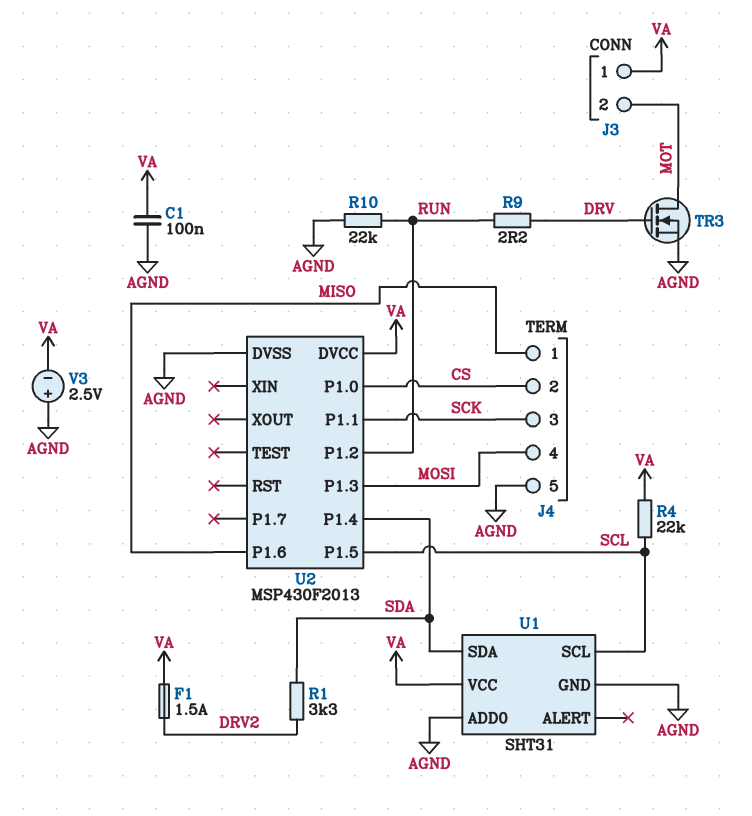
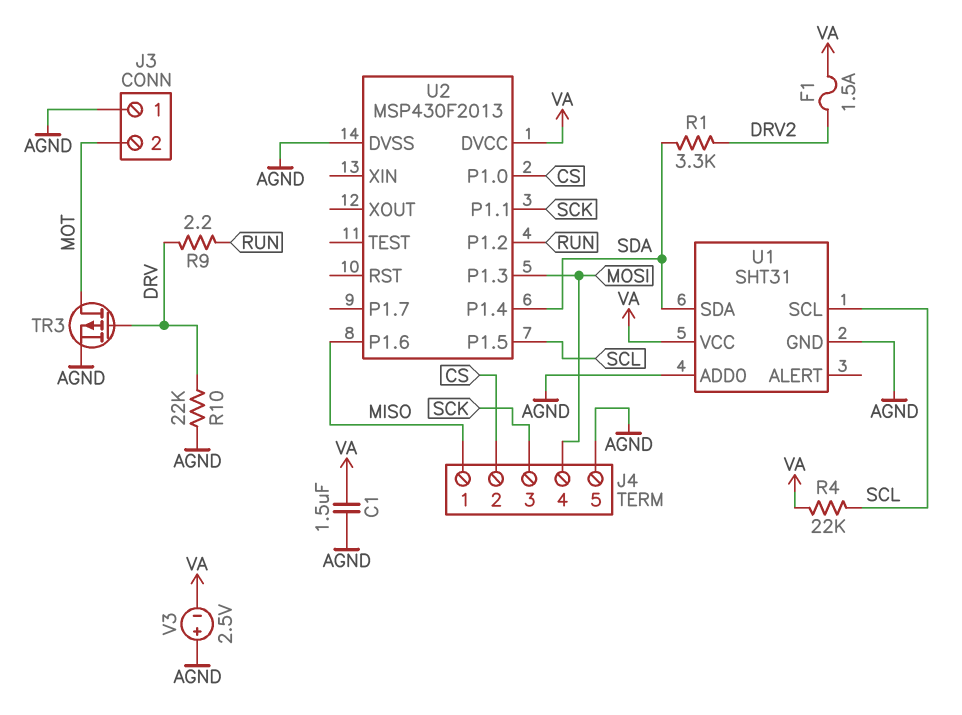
C1: 100nF (AGND, VA) -> 1.5uF (AGND, VA)
J3 pin 1: VA -> AGND
R10: 22k (AGND, RUN) -> 22k (AGND, DRV)
TR3: NMOS (G DRV, D MOT, S AGND) -> PMOS (G DRV, D MOT, S AGND)

